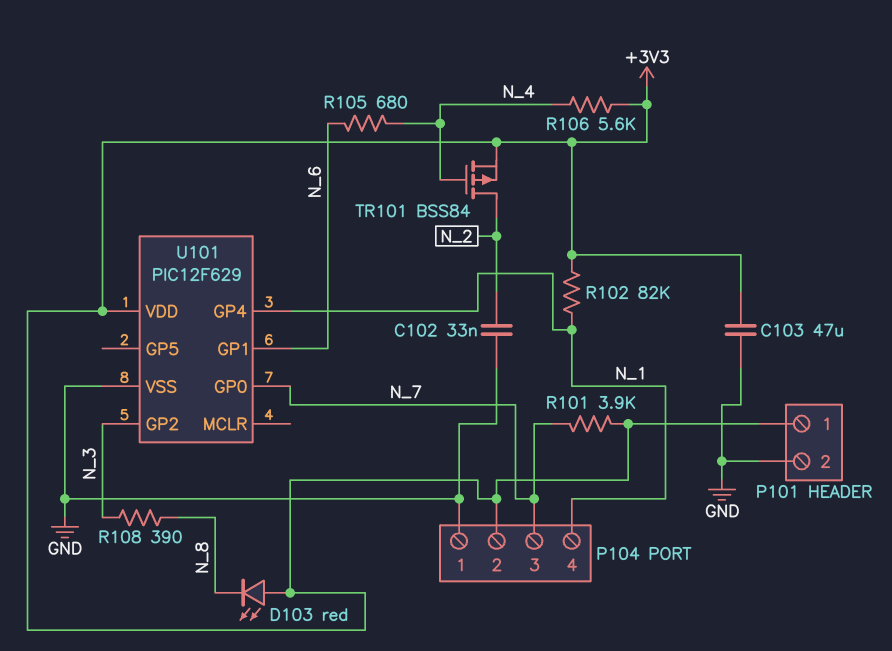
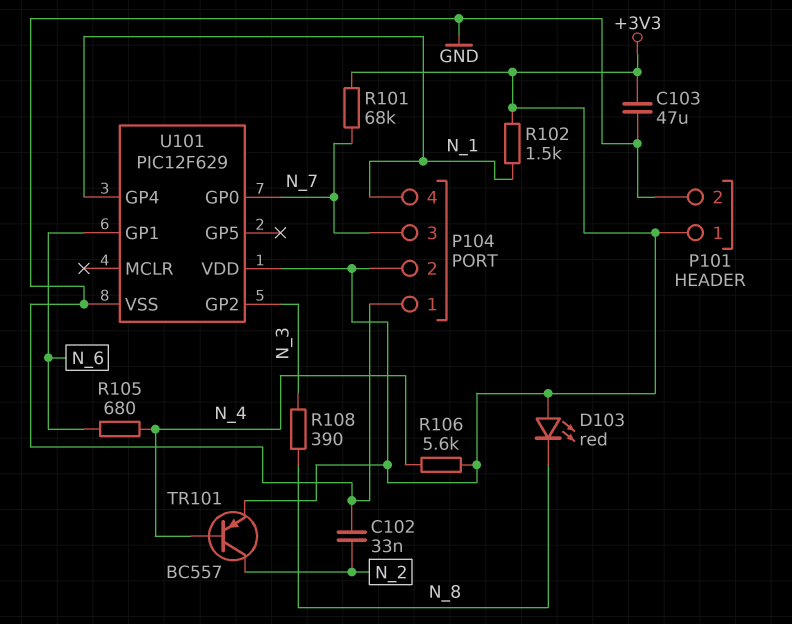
R101: 3.9k (+3V3, N_7) -> 68k (+3V3, N_7)
R102: 82k (+3V3, N_1) -> 1.5k (+3V3, N_1)
TR101: PMOS BSS84 (G N_4, D N_2, S +3V3) -> PNP BC557 (B N_4, C N_2, E +3V3)

